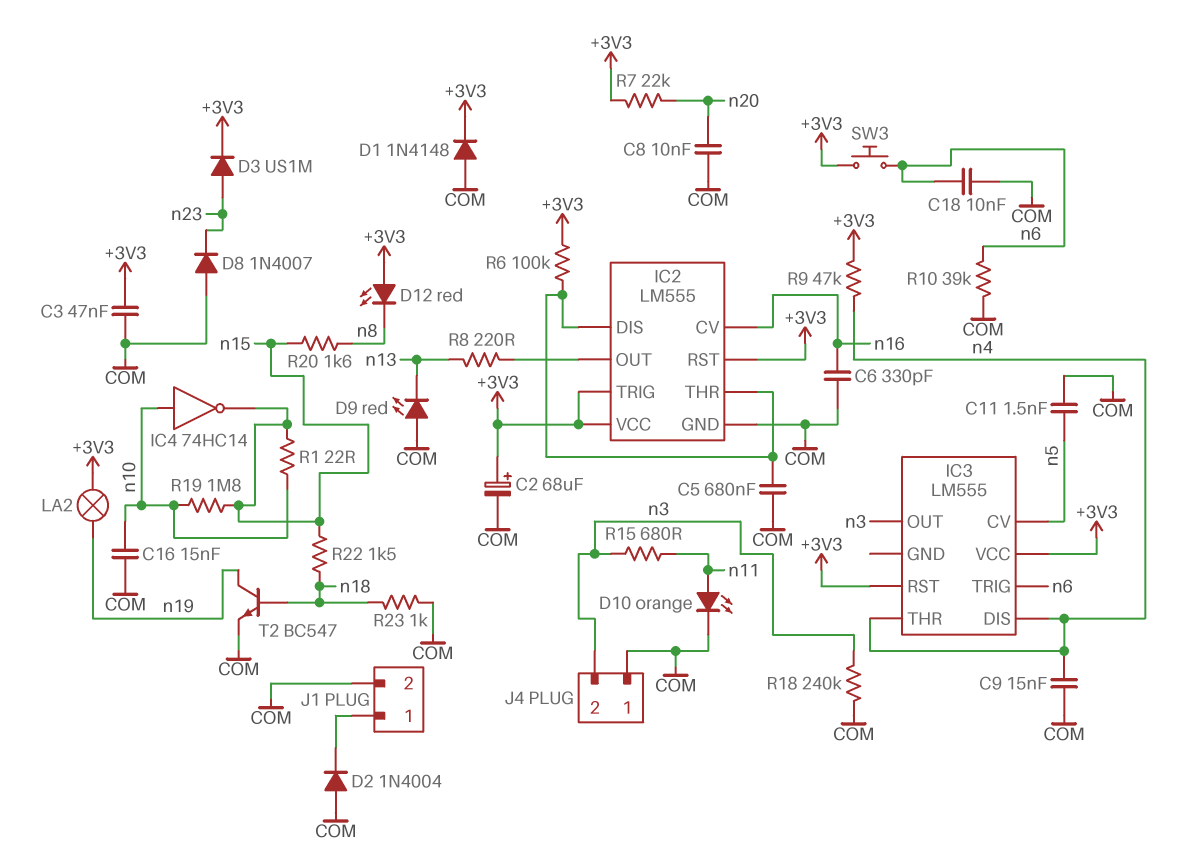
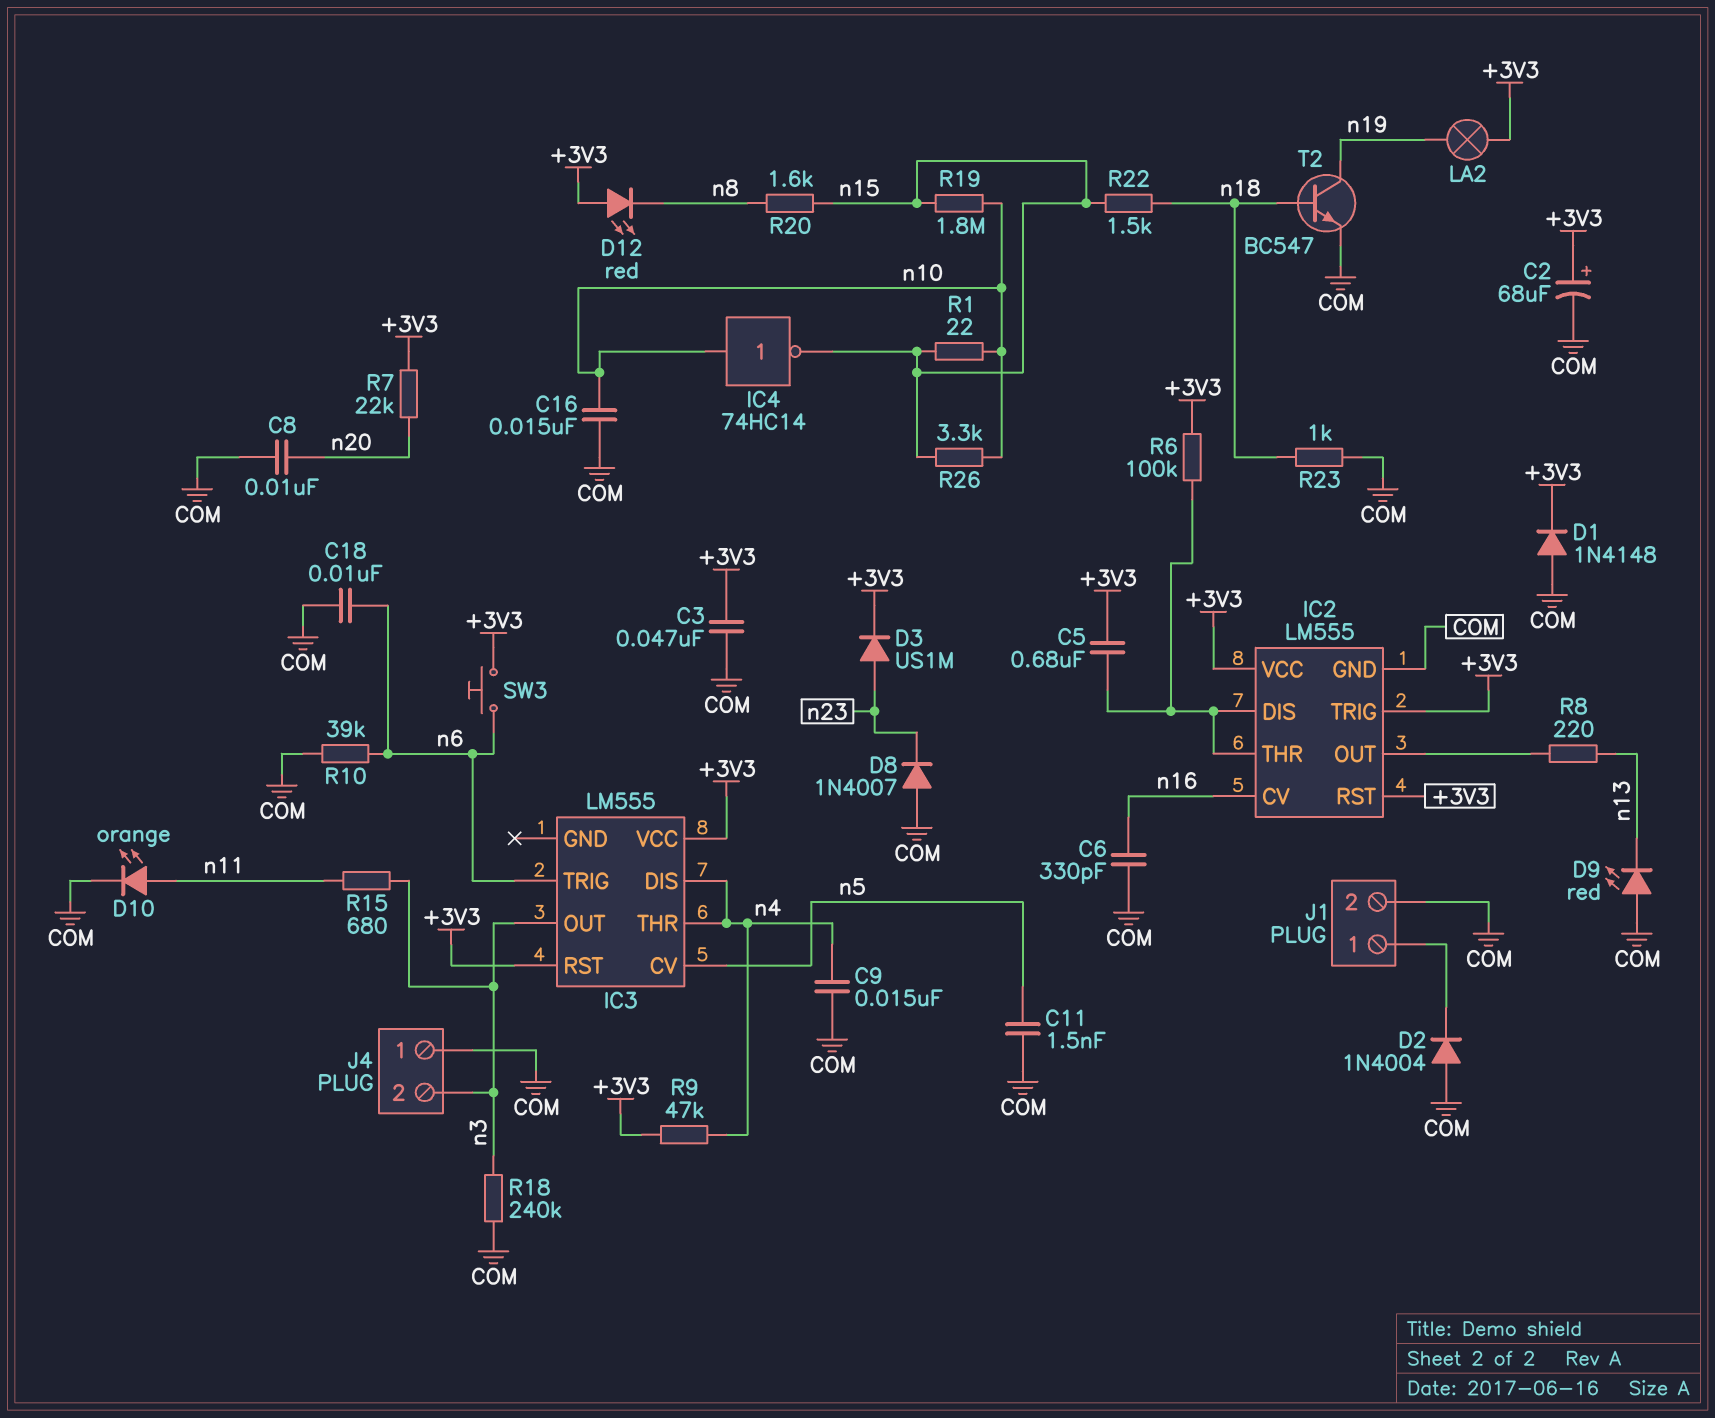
C5: 680nF (COM, IC2/DIS) -> 680nF (+3V3, IC2/DIS)
R26: none -> 3.3k (n10, n15)

